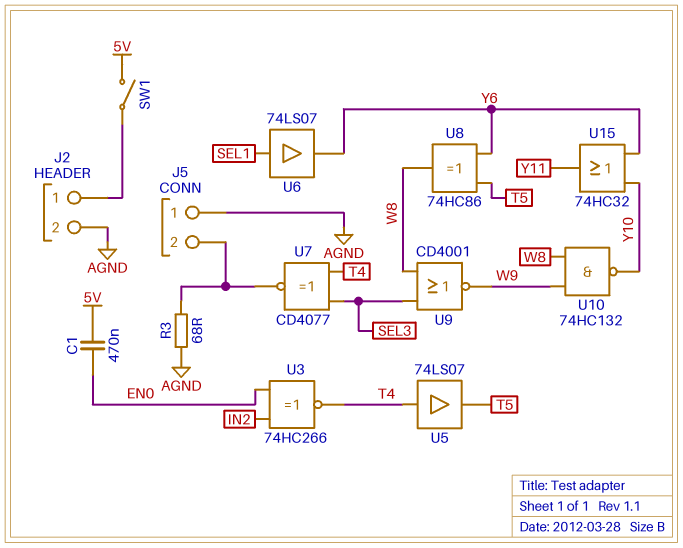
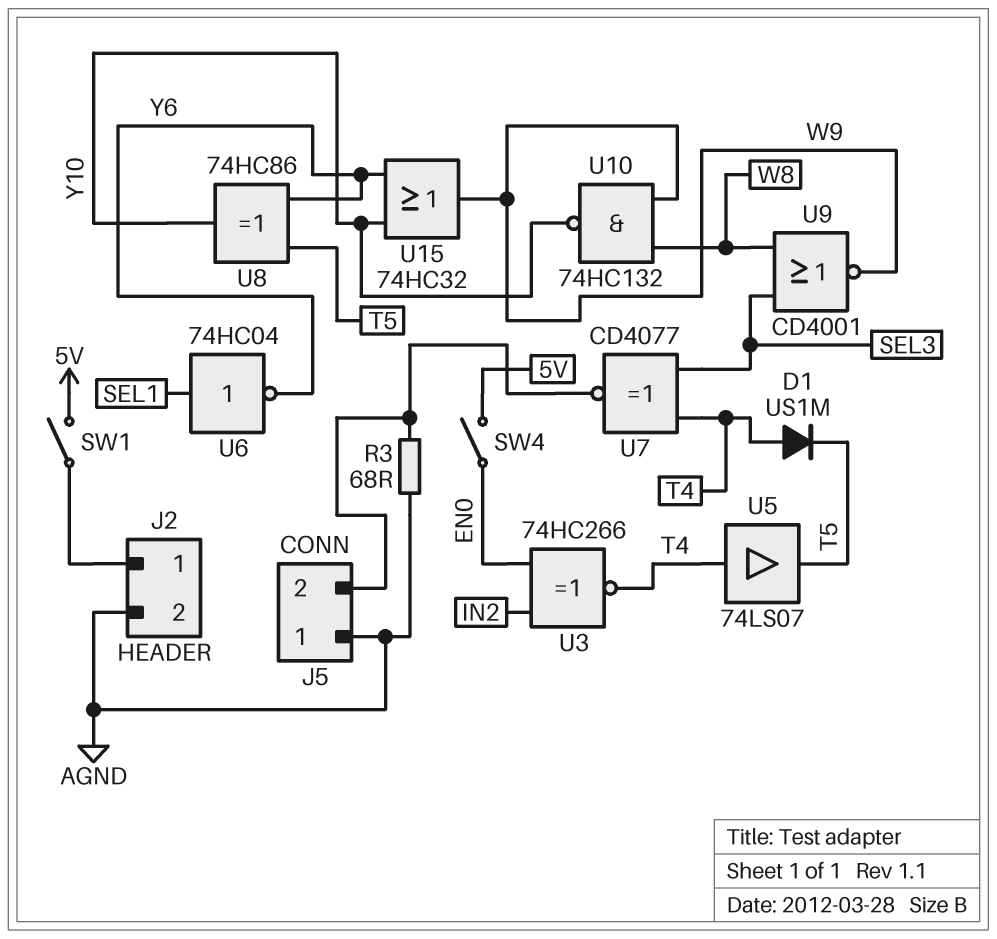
C1: 470nF (5V, EN0) -> none
D1: none -> diode US1M (A T4, K T5)
SW4: none -> switch (5V, EN0)
U6: buffer 74LS07 (in SEL1, out Y6) -> NOT 74HC04 (in SEL1, out Y6)
U8: XOR 74HC86 (in T5, in Y6, out W8) -> XOR 74HC86 (in T5, in Y6, out Y10)
U15: OR 74HC32 (in Y6, in Y10, out Y11) -> OR 74HC32 (in Y6, in Y10, out W9)

